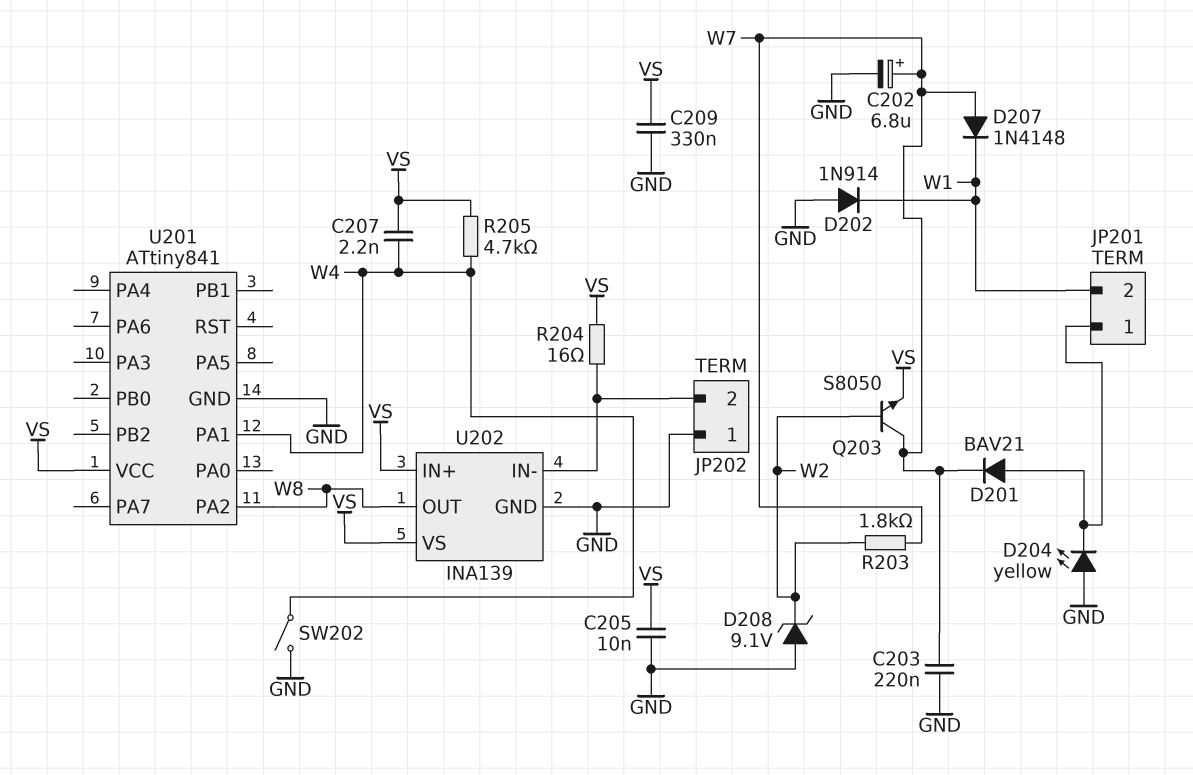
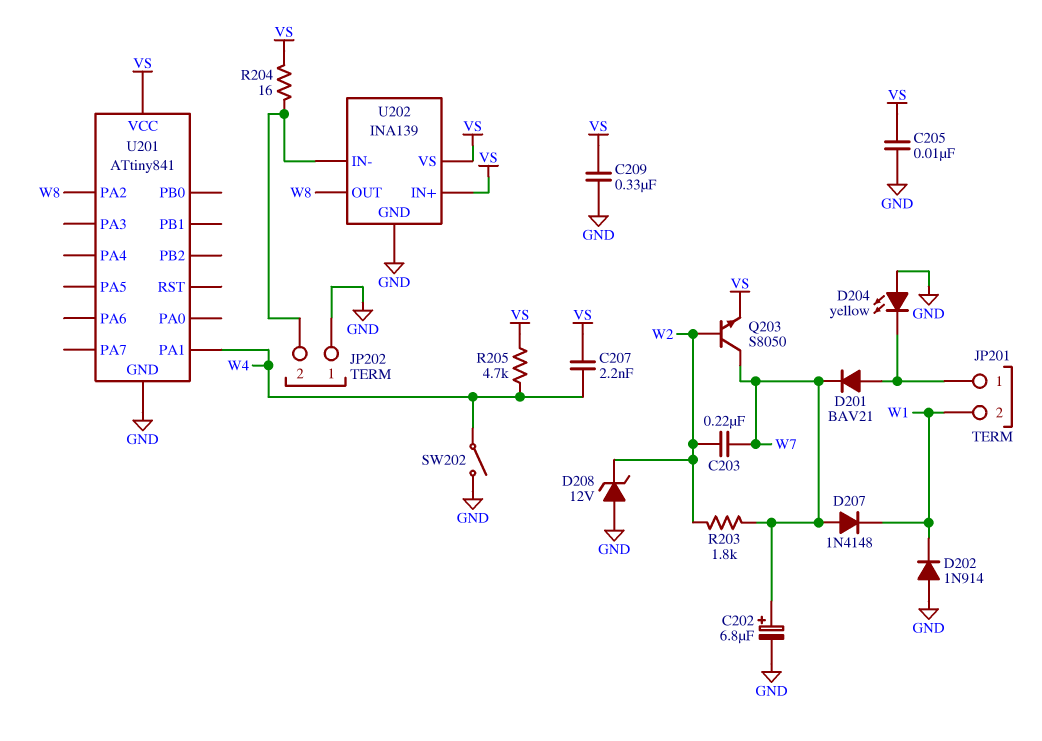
C203: 220nF (GND, W7) -> 220nF (W2, W7)
D208: zener 9.1V (A GND, K W2) -> zener 12V (A GND, K W2)

